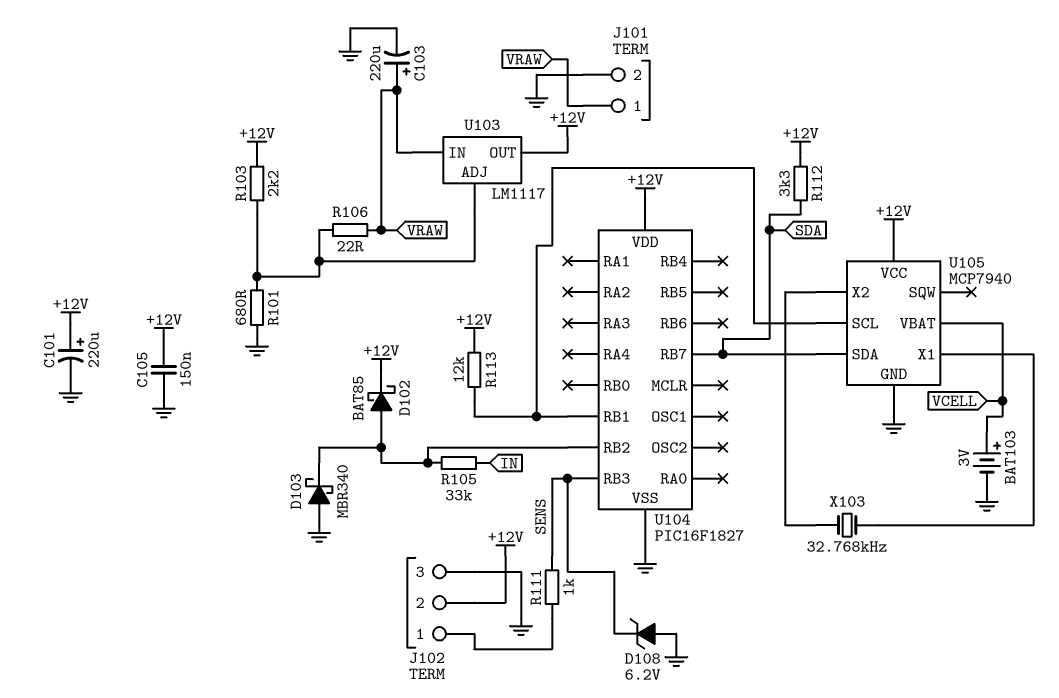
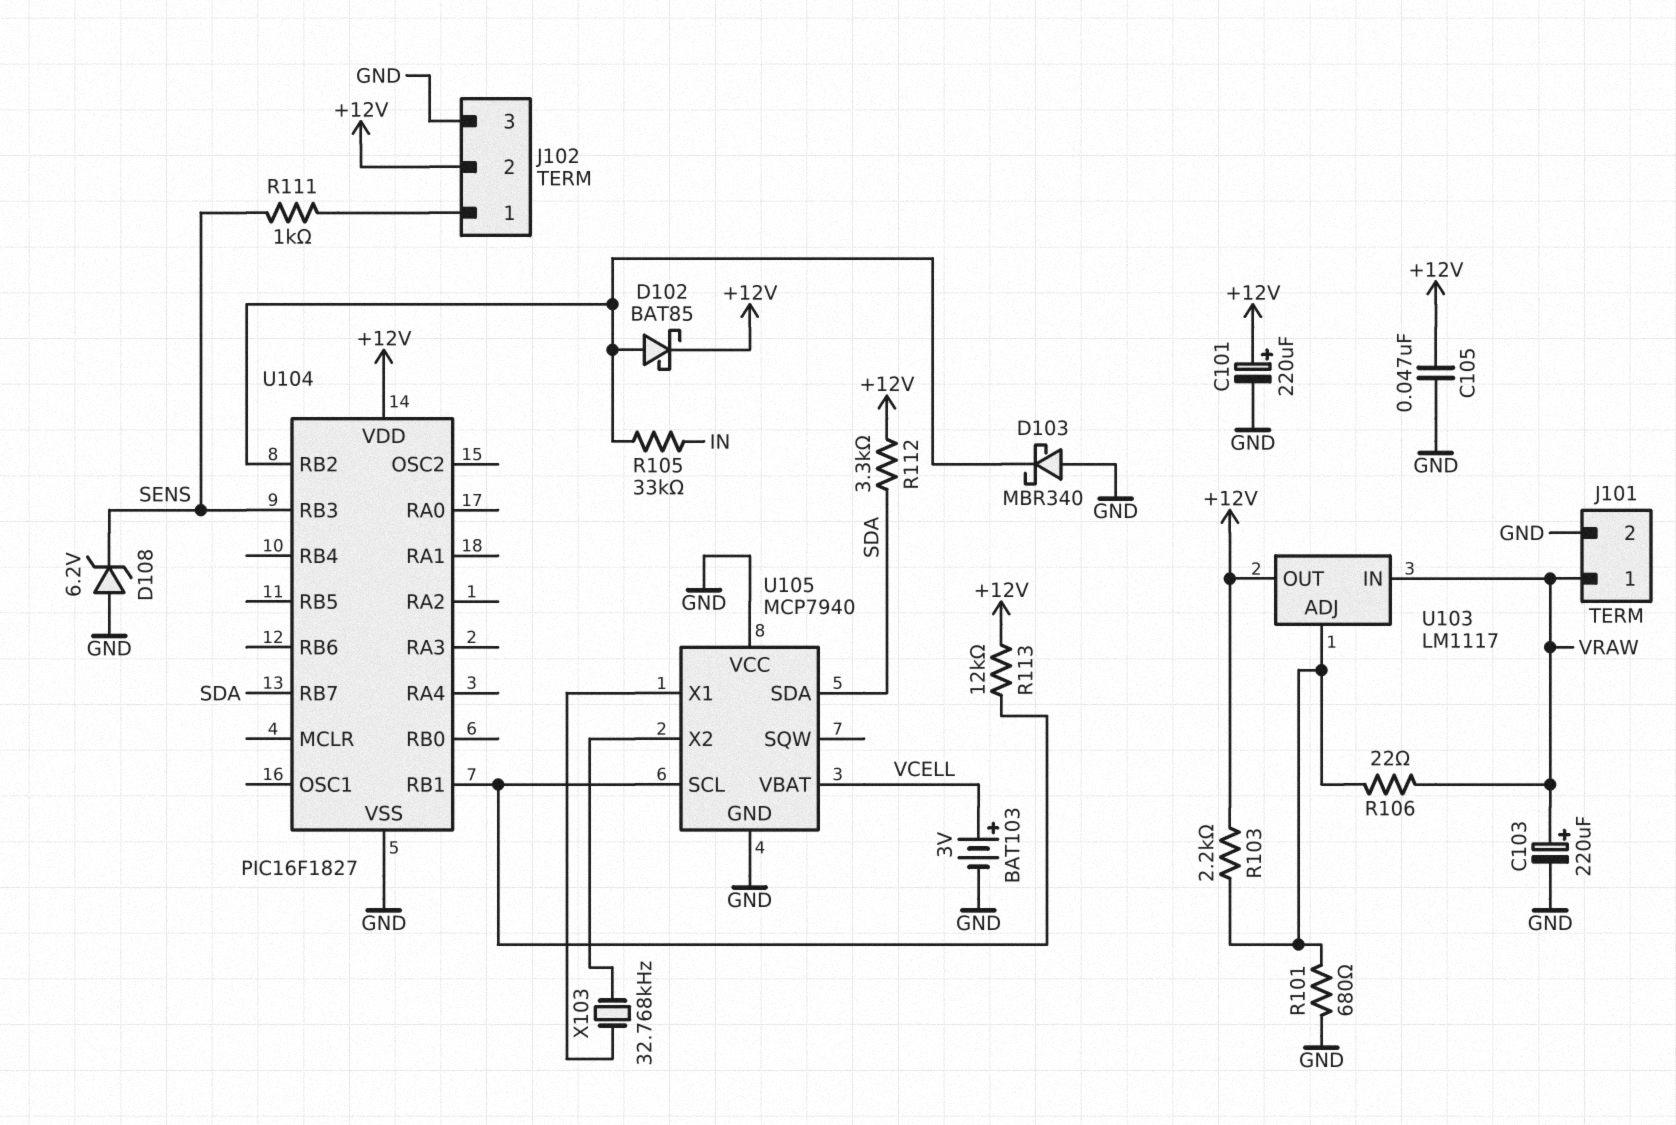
C105: 150nF (+12V, GND) -> 47nF (+12V, GND)
U105 pin VCC: +12V -> GND

